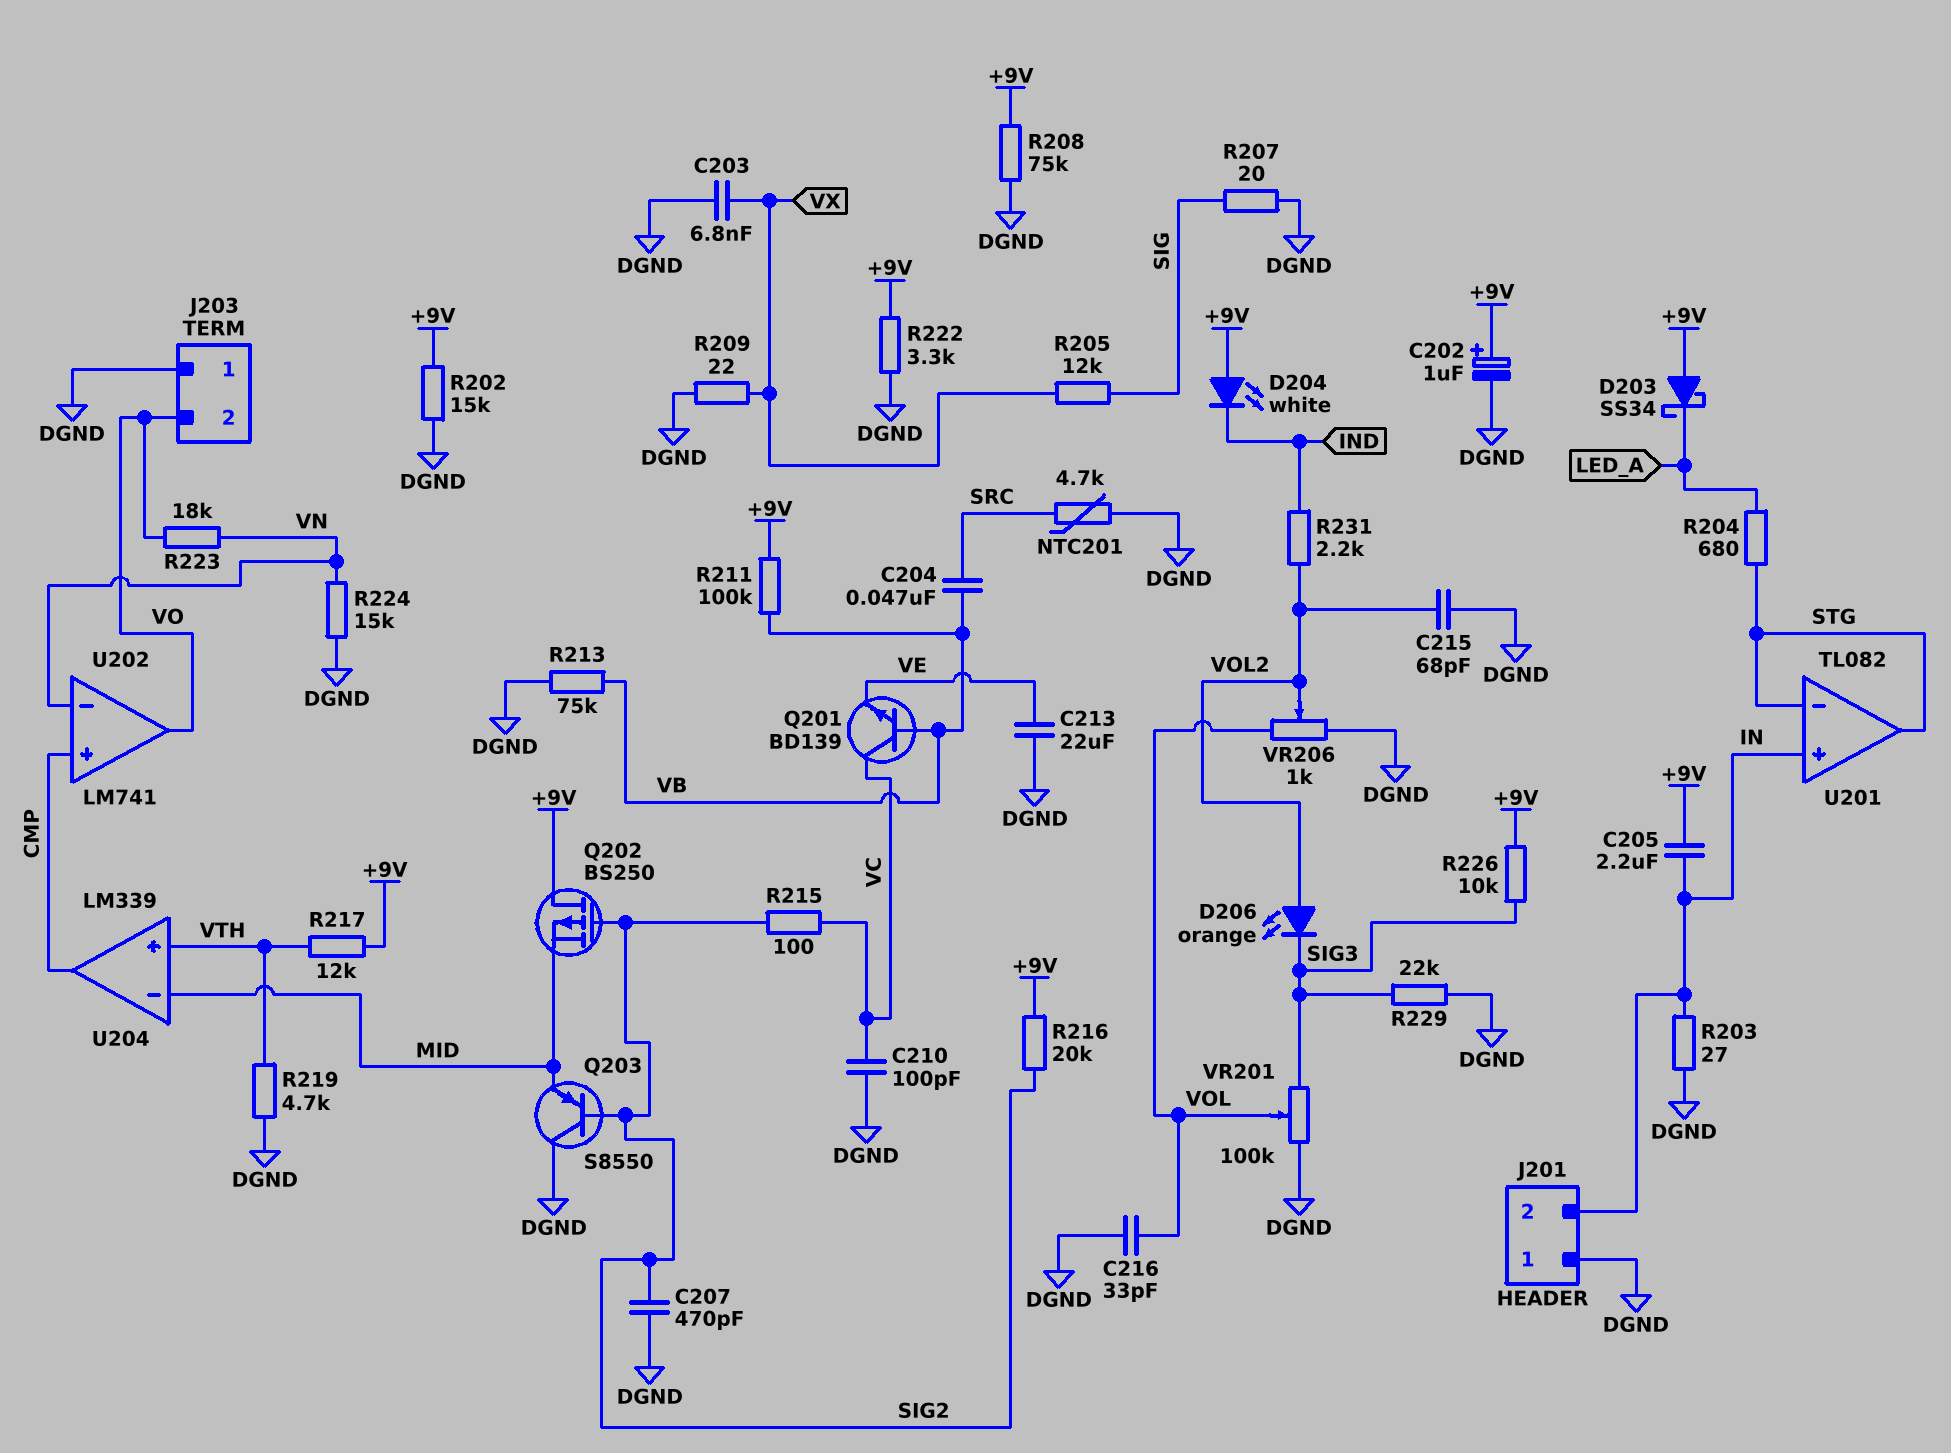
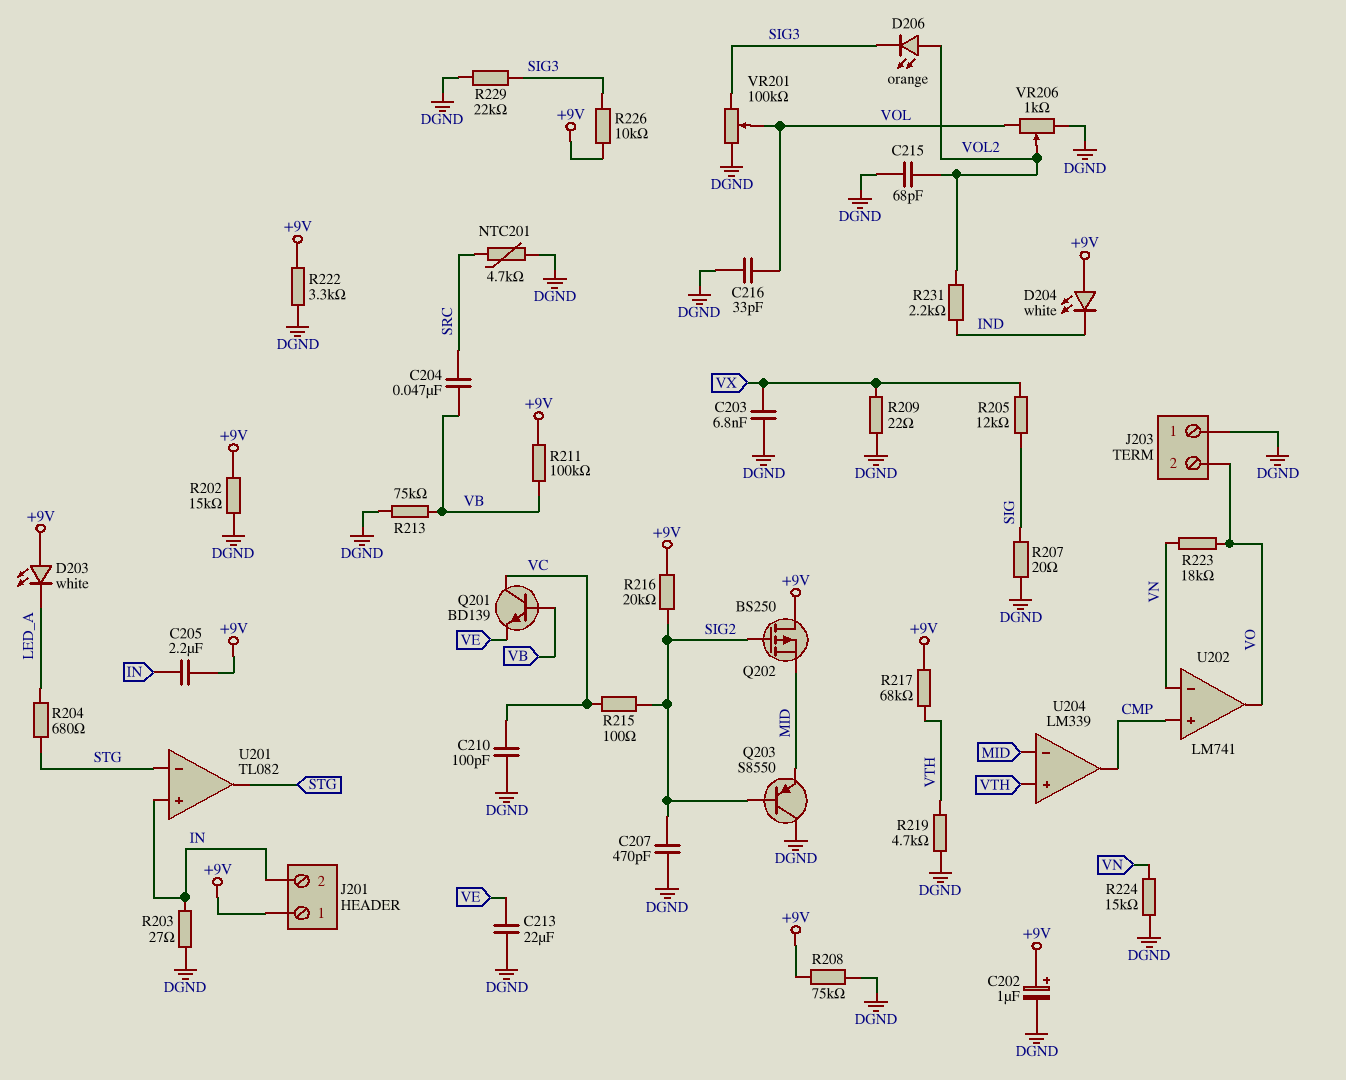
D203: schottky SS34 (A +9V, K LED_A) -> LED white (A +9V, K LED_A)
J201 pin 1: DGND -> +9V
R217: 12k (+9V, VTH) -> 68k (+9V, VTH)

